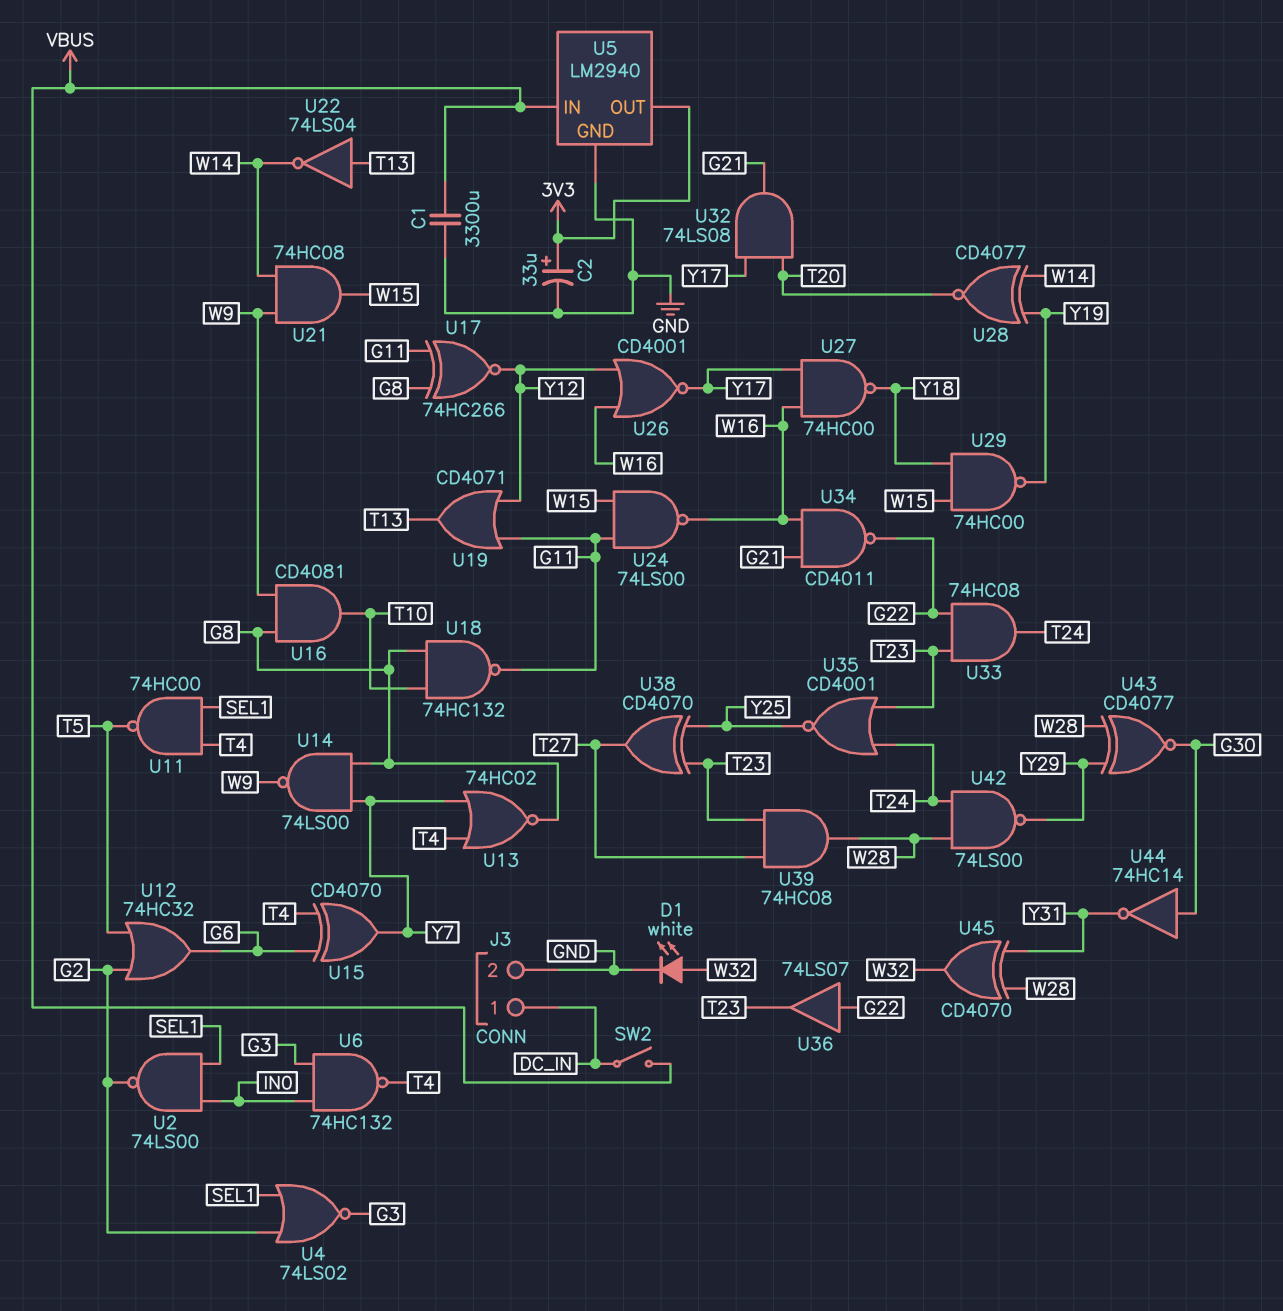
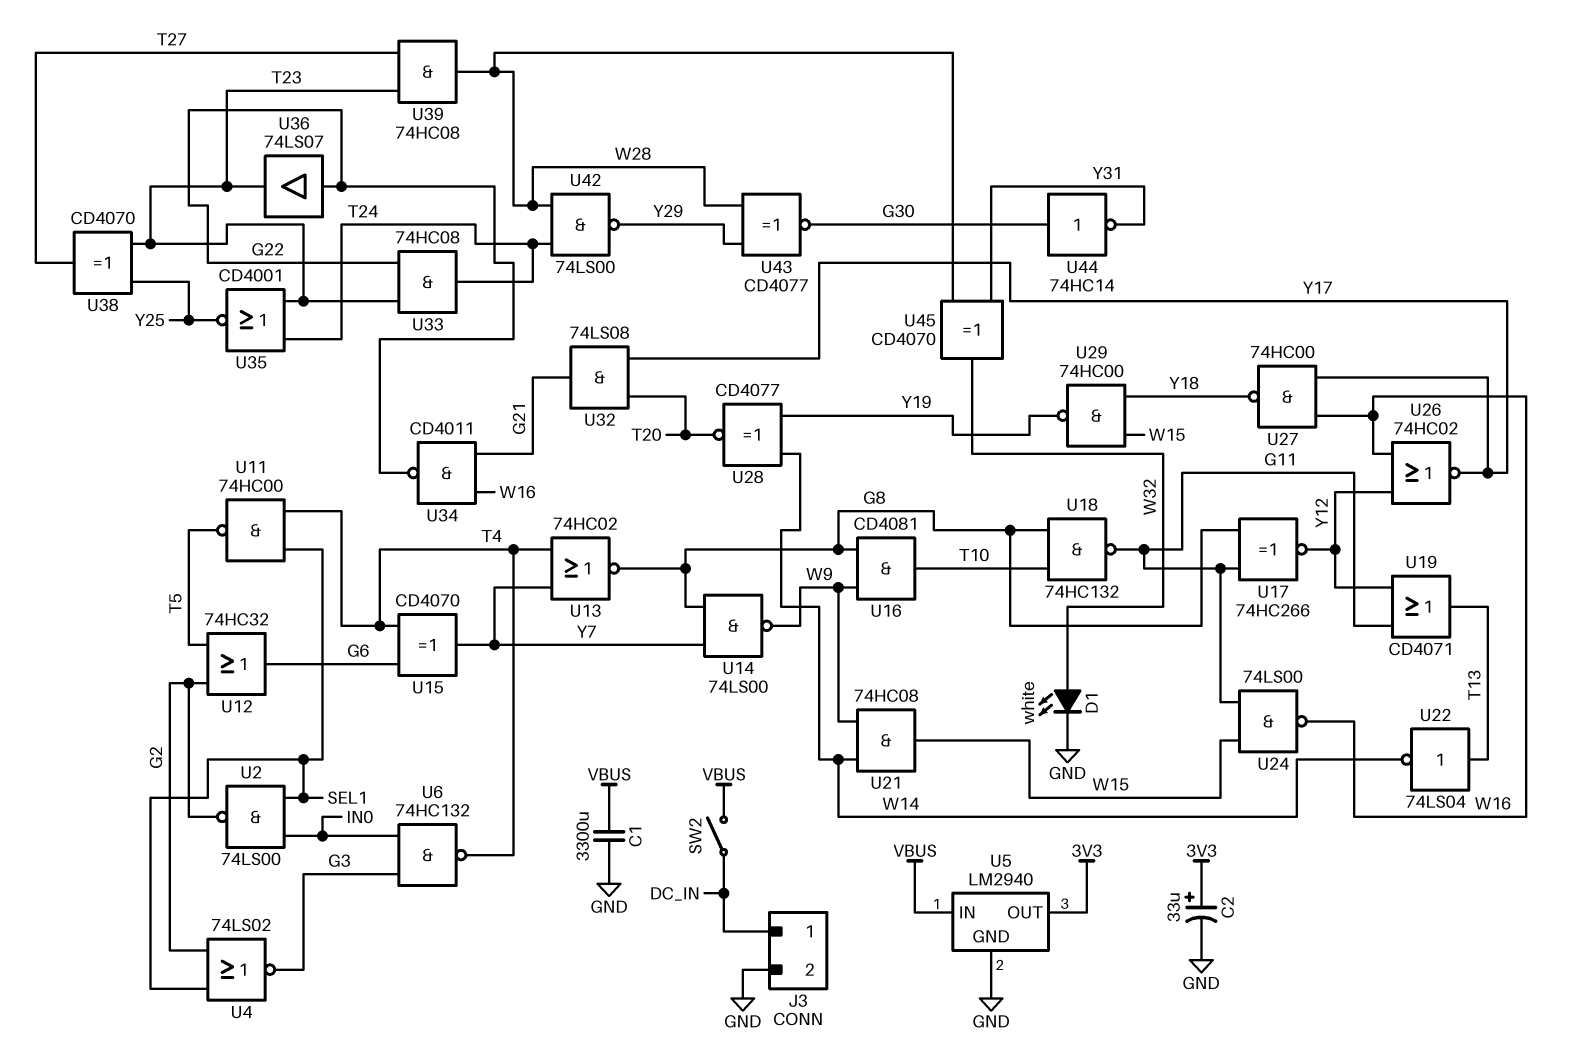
U26: NOR CD4001 (in W16, in Y12, out Y17) -> NOR 74HC02 (in W16, in Y12, out Y17)

